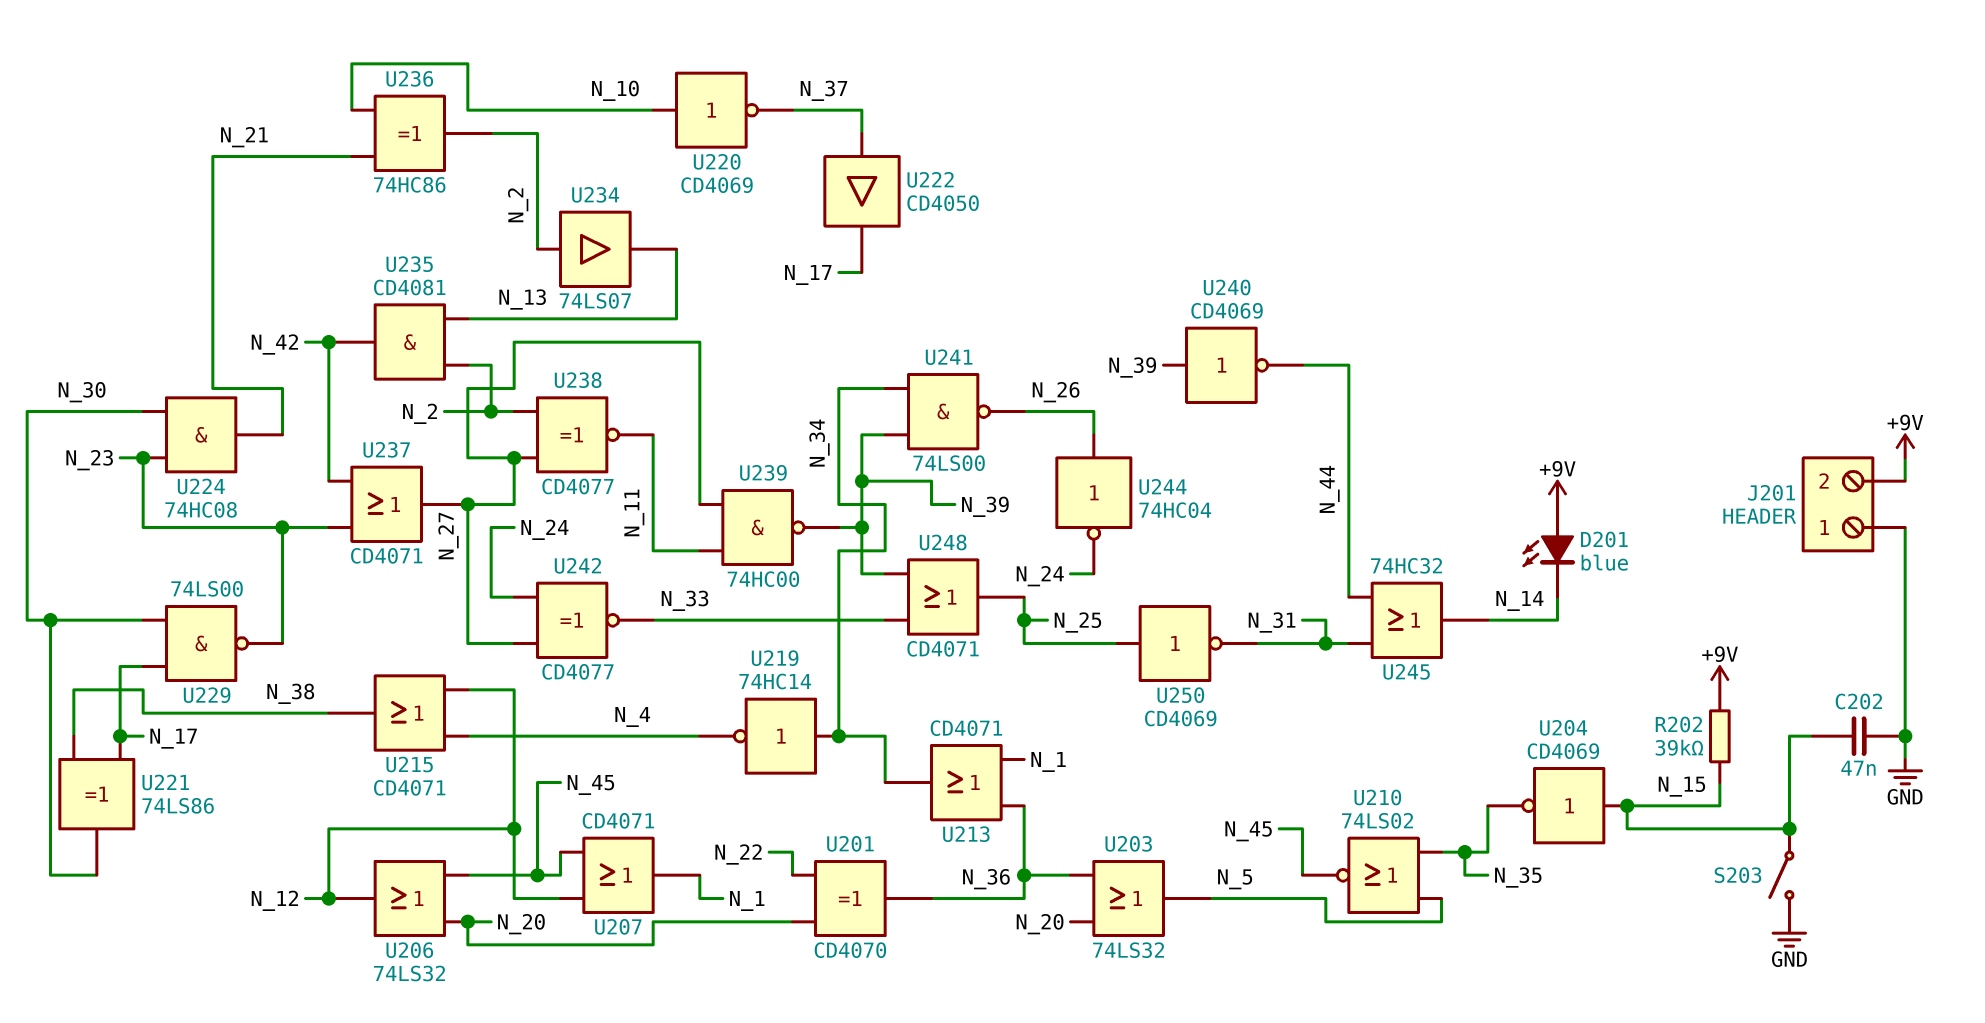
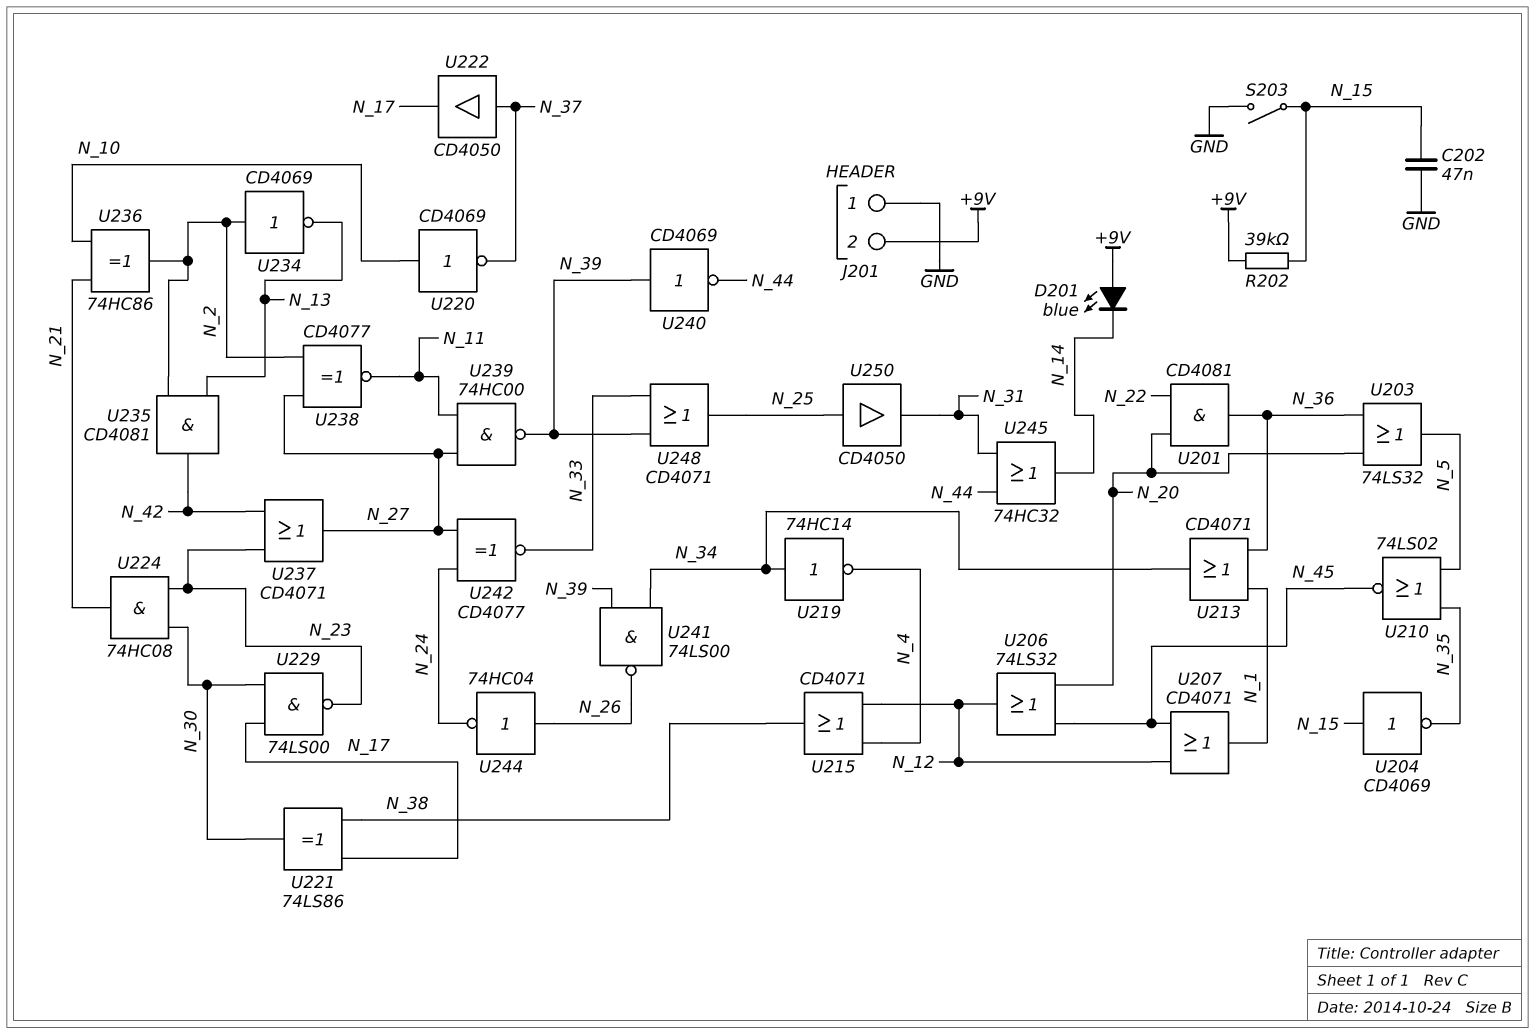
U201: XOR CD4070 (in N_20, in N_22, out N_36) -> AND CD4081 (in N_20, in N_22, out N_36)
U234: buffer 74LS07 (in N_2, out N_13) -> NOT CD4069 (in N_2, out N_13)
U250: NOT CD4069 (in N_25, out N_31) -> buffer CD4050 (in N_25, out N_31)

